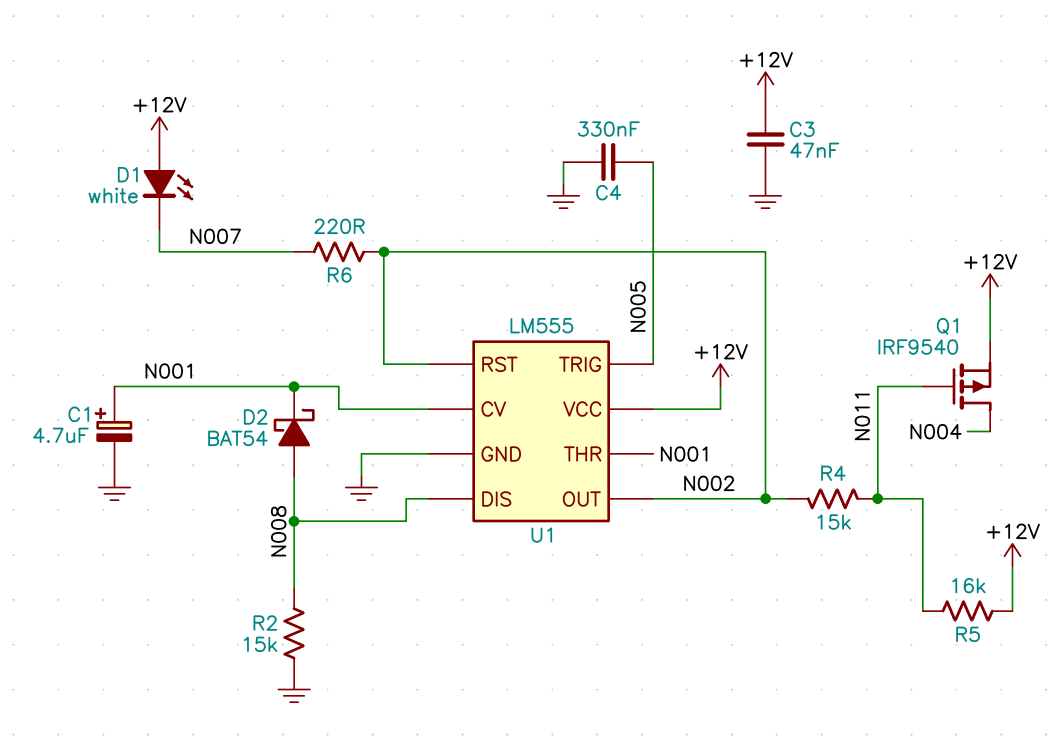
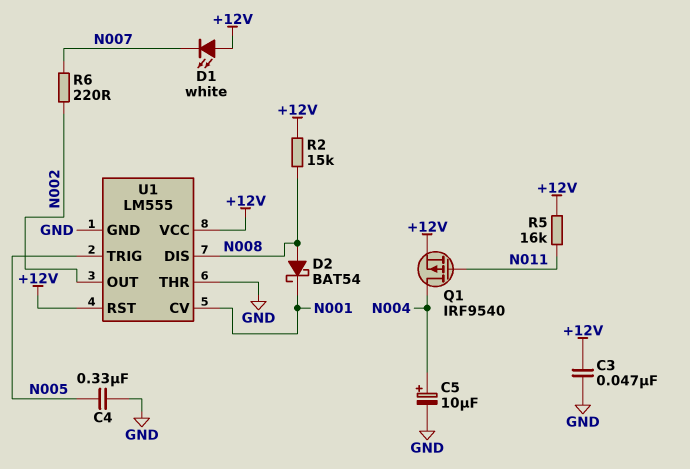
C1: 4.7uF (plus N001, minus GND) -> none
C5: none -> 10uF (plus N004, minus GND)
R2: 15k (GND, N008) -> 15k (+12V, N008)
R4: 15k (N002, N011) -> none
U1 pin RST: N002 -> +12V
U1 pin THR: N001 -> GND

